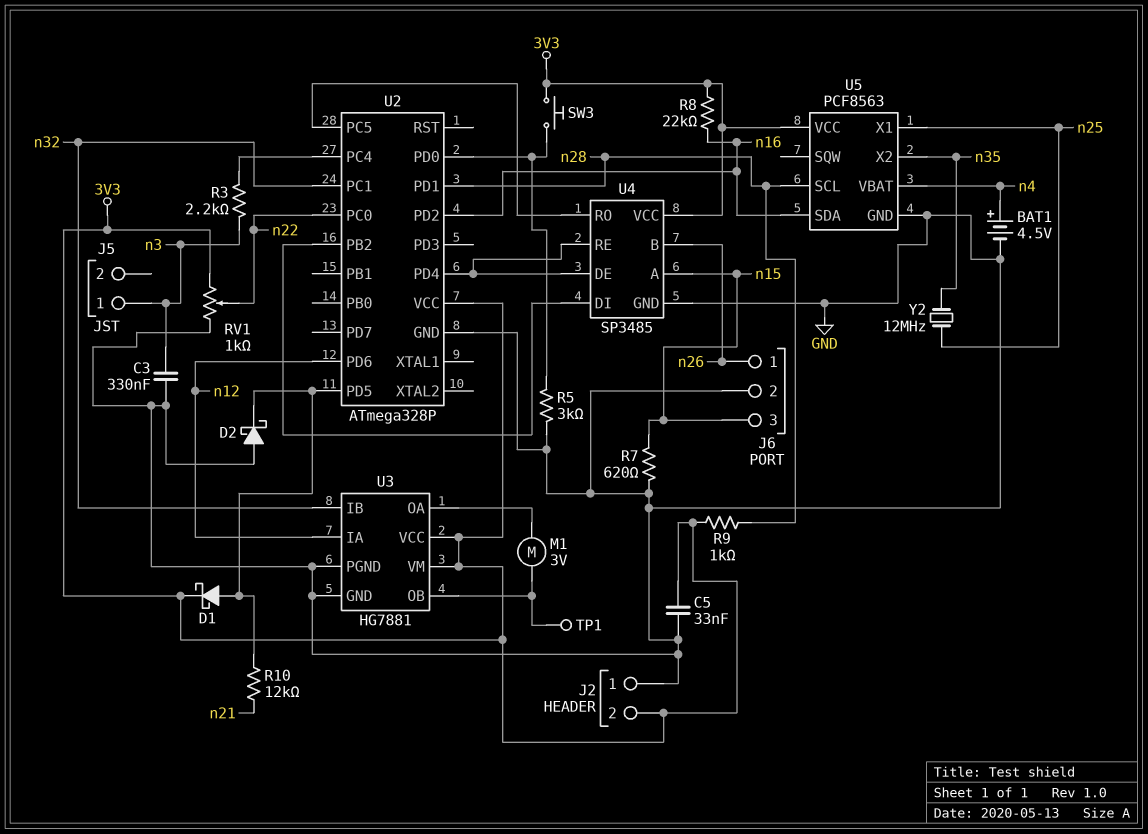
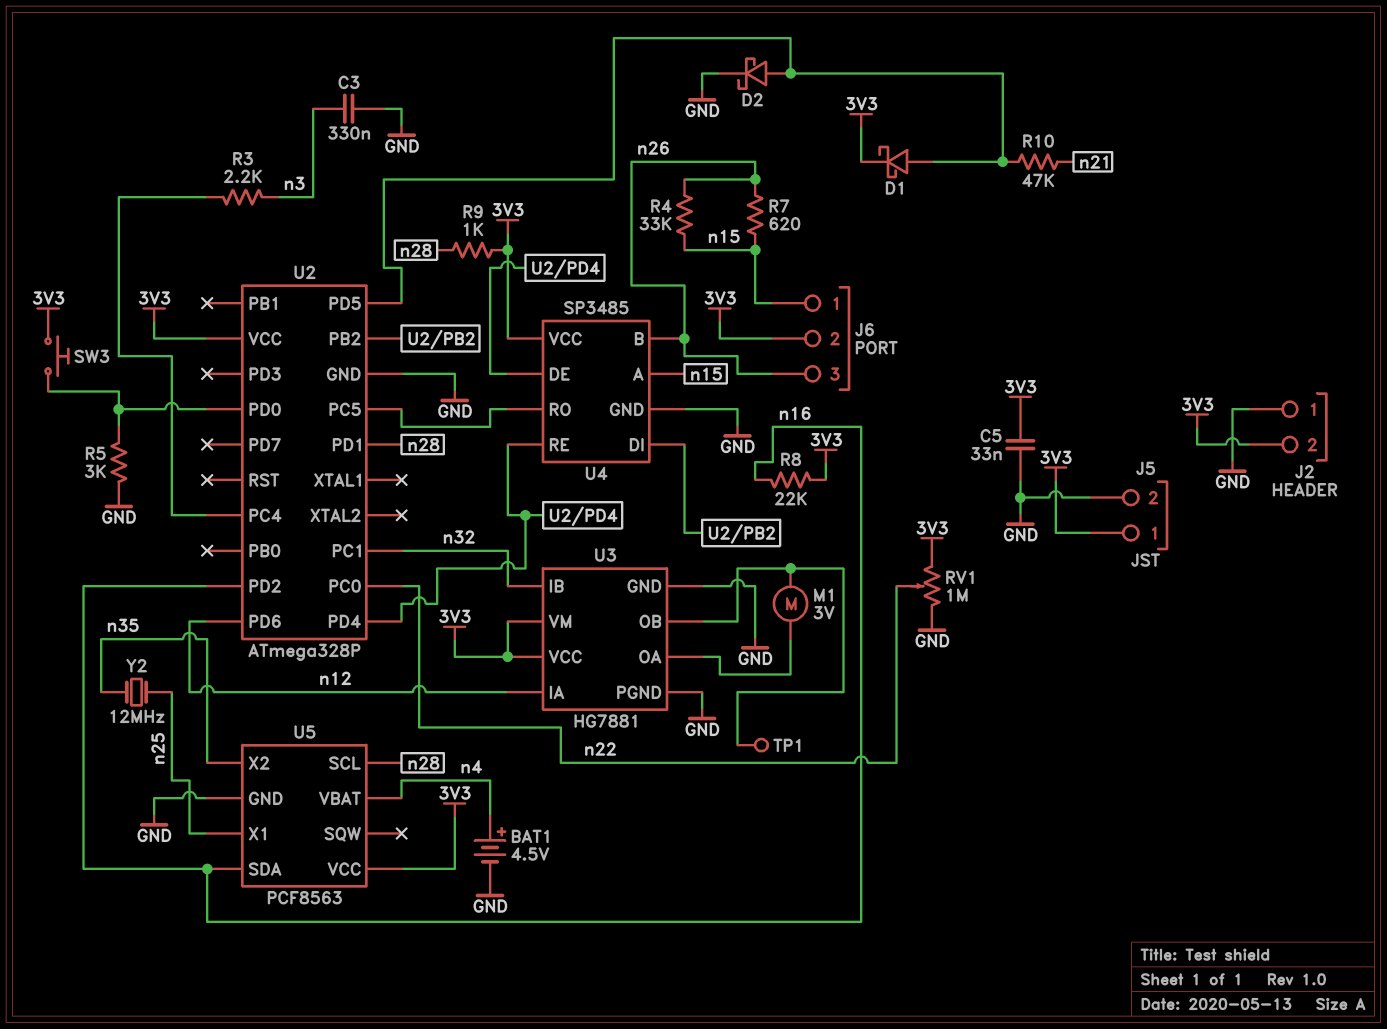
D2: schottky (A GND, K U2/PD5) -> schottky (A U2/PD5, K GND)
J5 pin 1: n3 -> 3V3
J5 pin 2: none -> GND
J6 pin 1: n26 -> n15
J6 pin 2: GND -> 3V3
J6 pin 3: n15 -> n26
R4: none -> 33k (n15, n26)
R7: 620 (GND, n15) -> 620 (n15, n26)
R10: 12k (U2/PD5, n21) -> 47k (U2/PD5, n21)
RV1: 1k (3V3, GND, wiper n22) -> 1M (3V3, GND, wiper n22)

